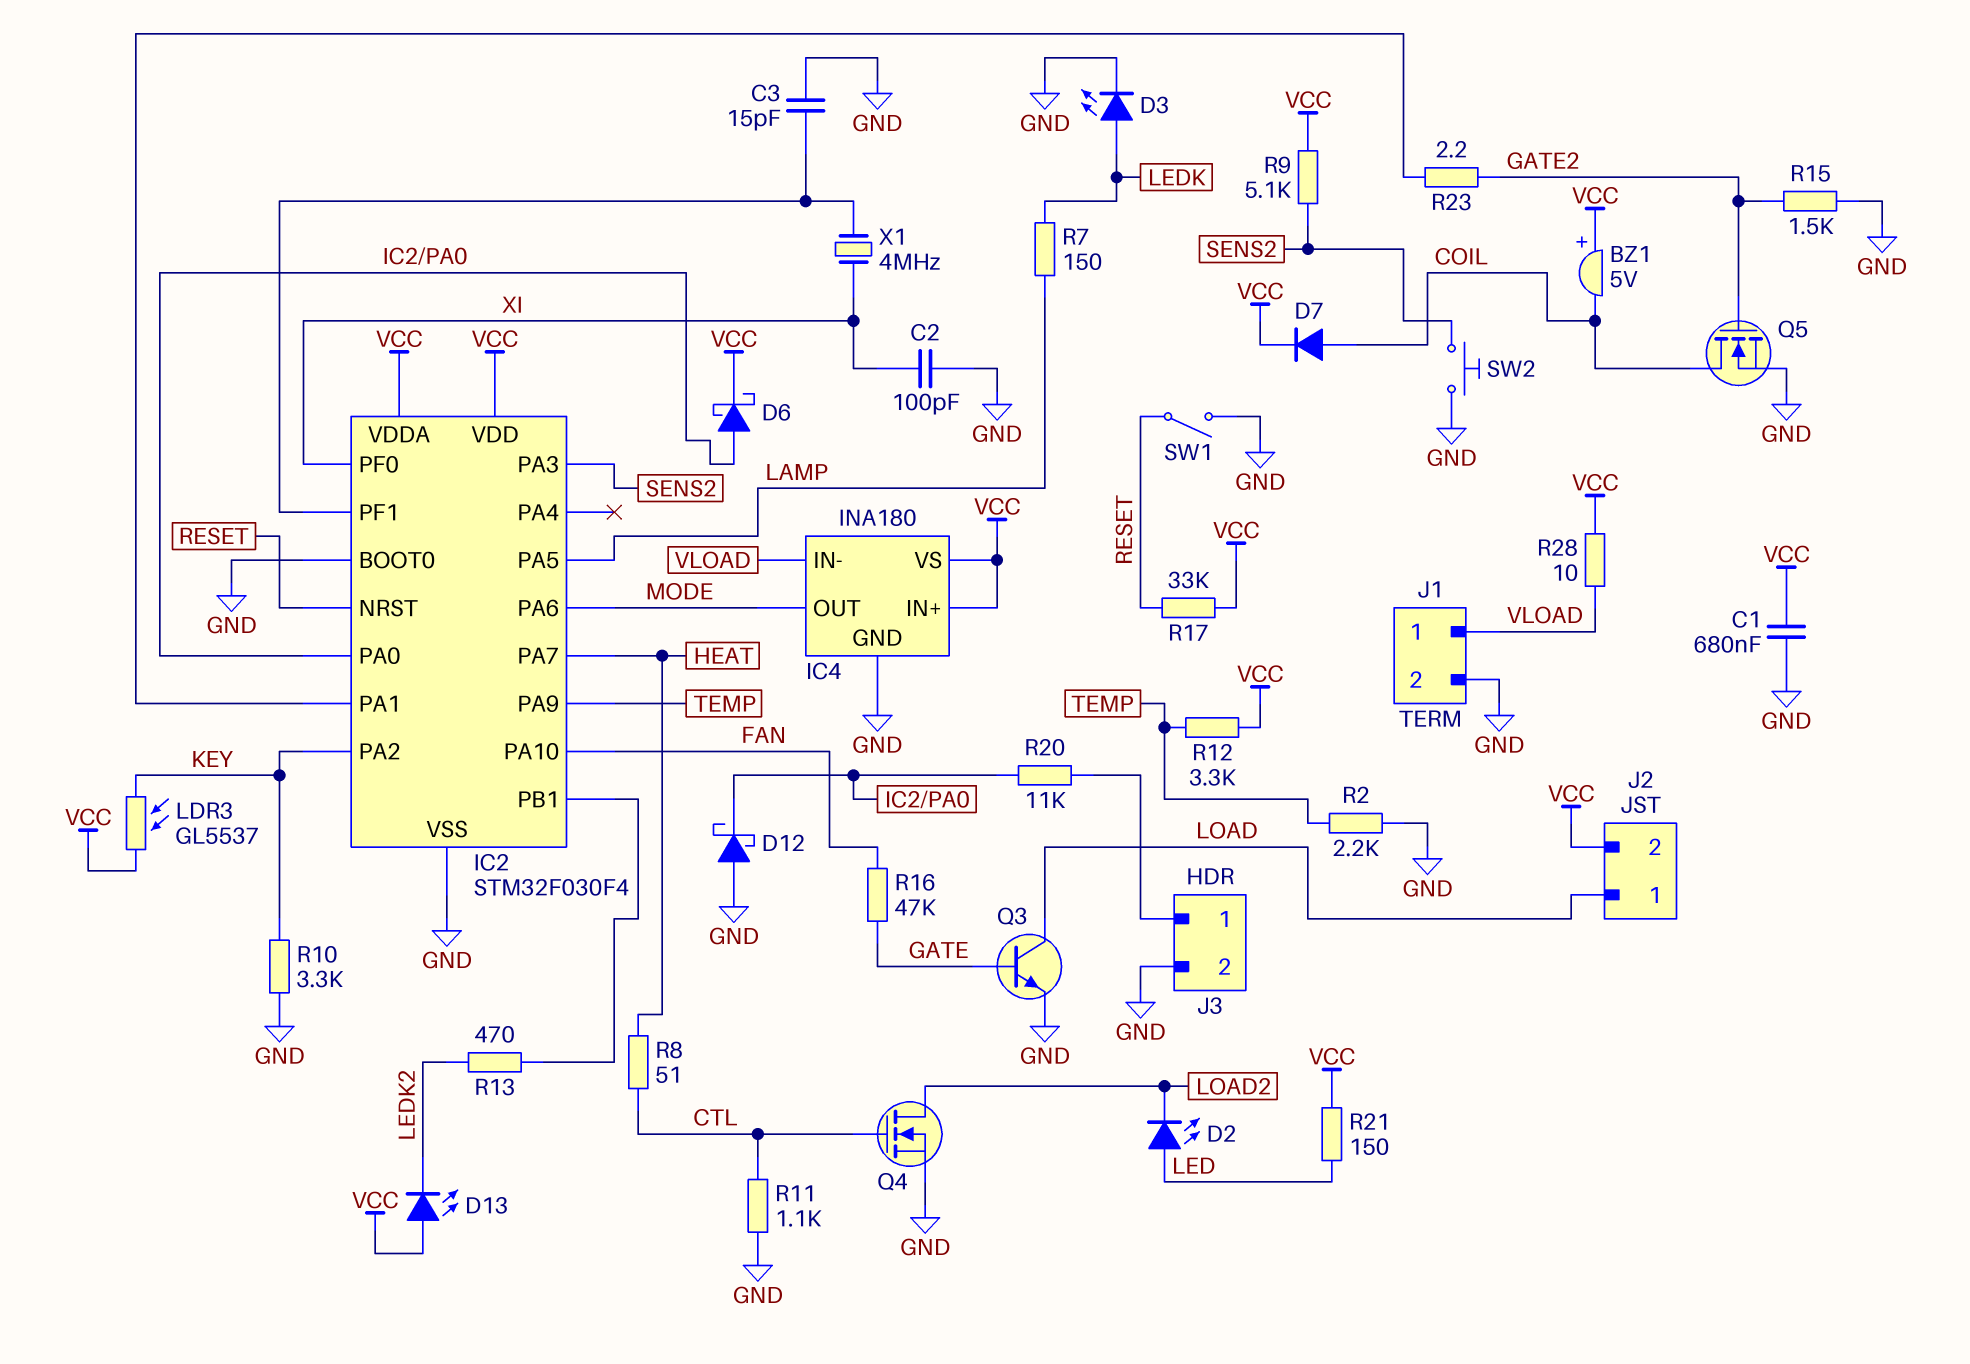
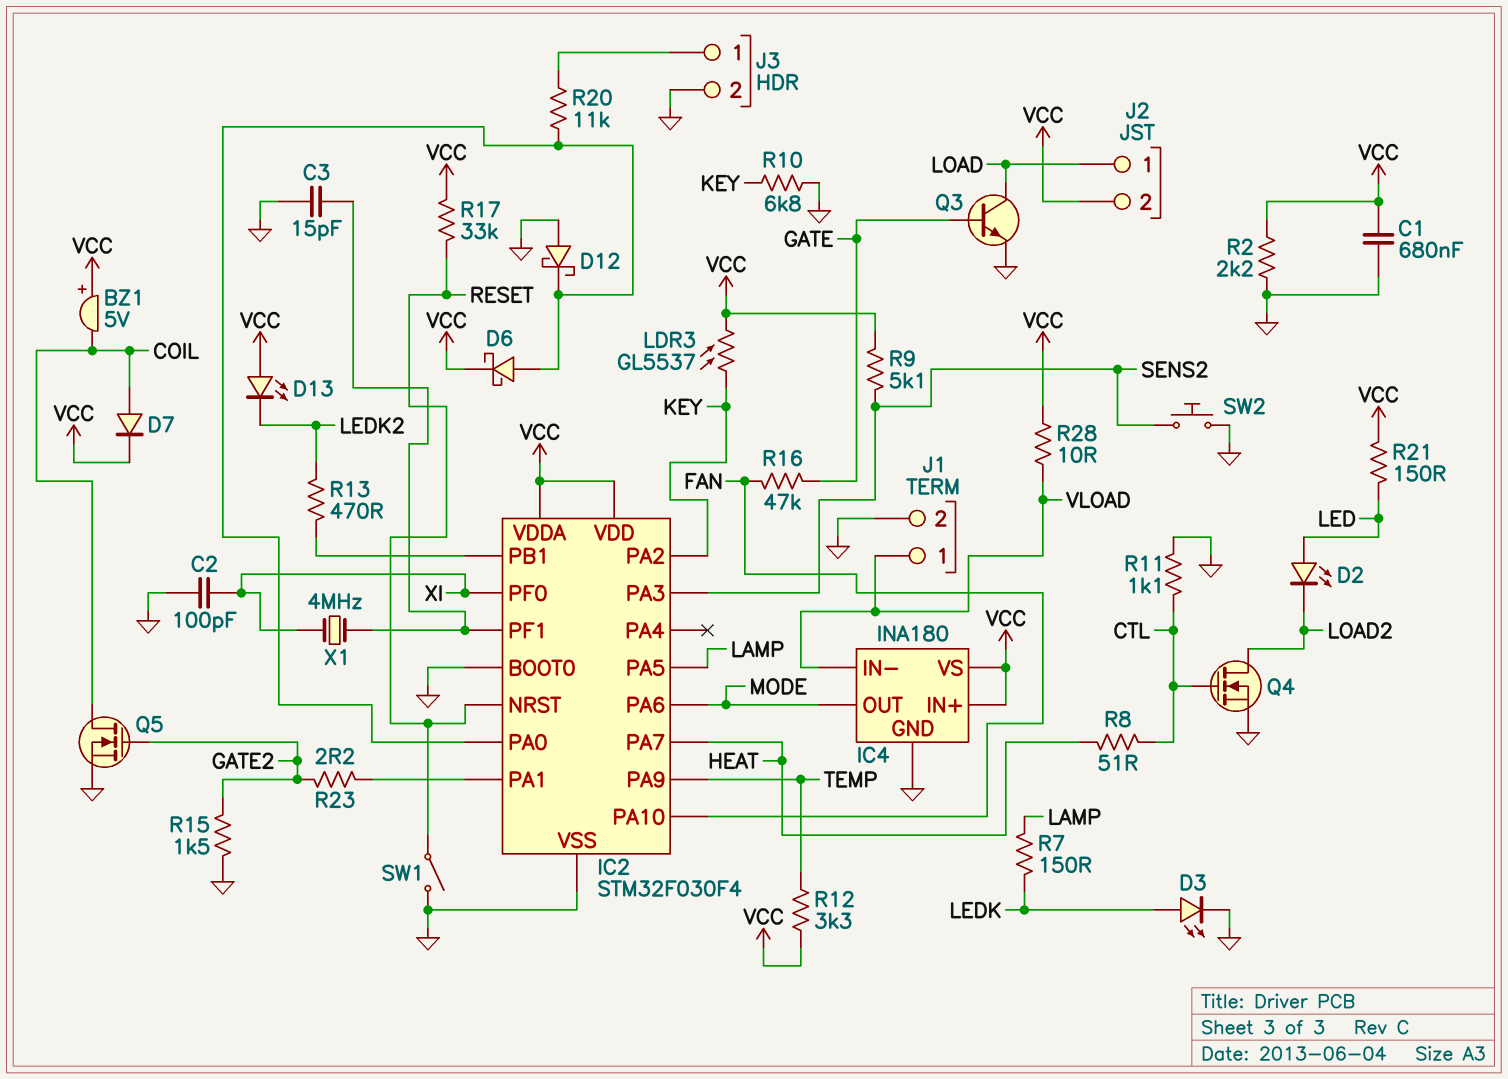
R2: 2.2k (GND, TEMP) -> 2.2k (GND, VCC)
R10: 3.3k (GND, KEY) -> 6.8k (GND, KEY)

